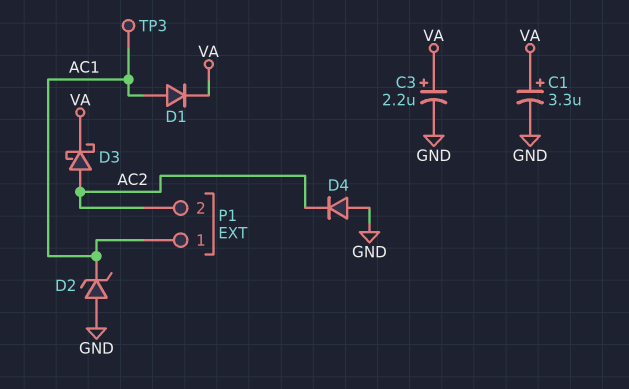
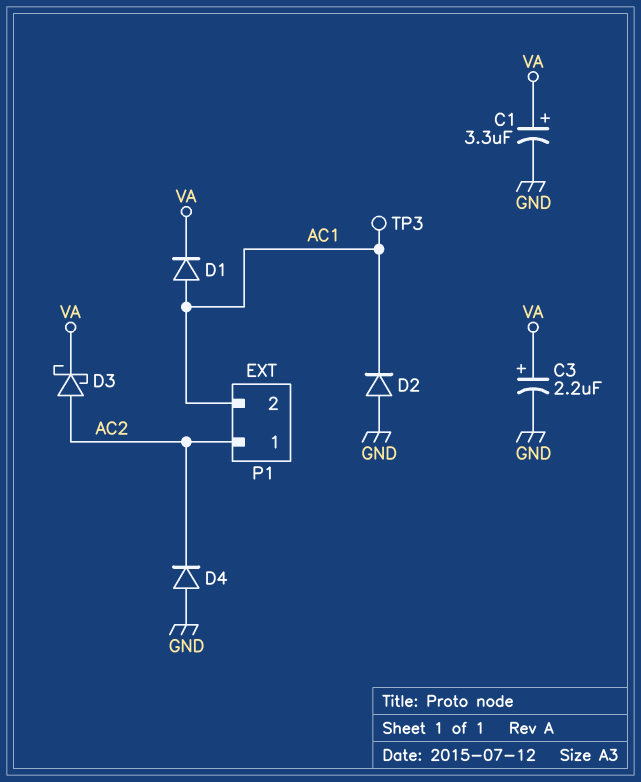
D2: zener (A GND, K AC1) -> diode (A GND, K AC1)
P1 pin 1: AC1 -> AC2
P1 pin 2: AC2 -> AC1

